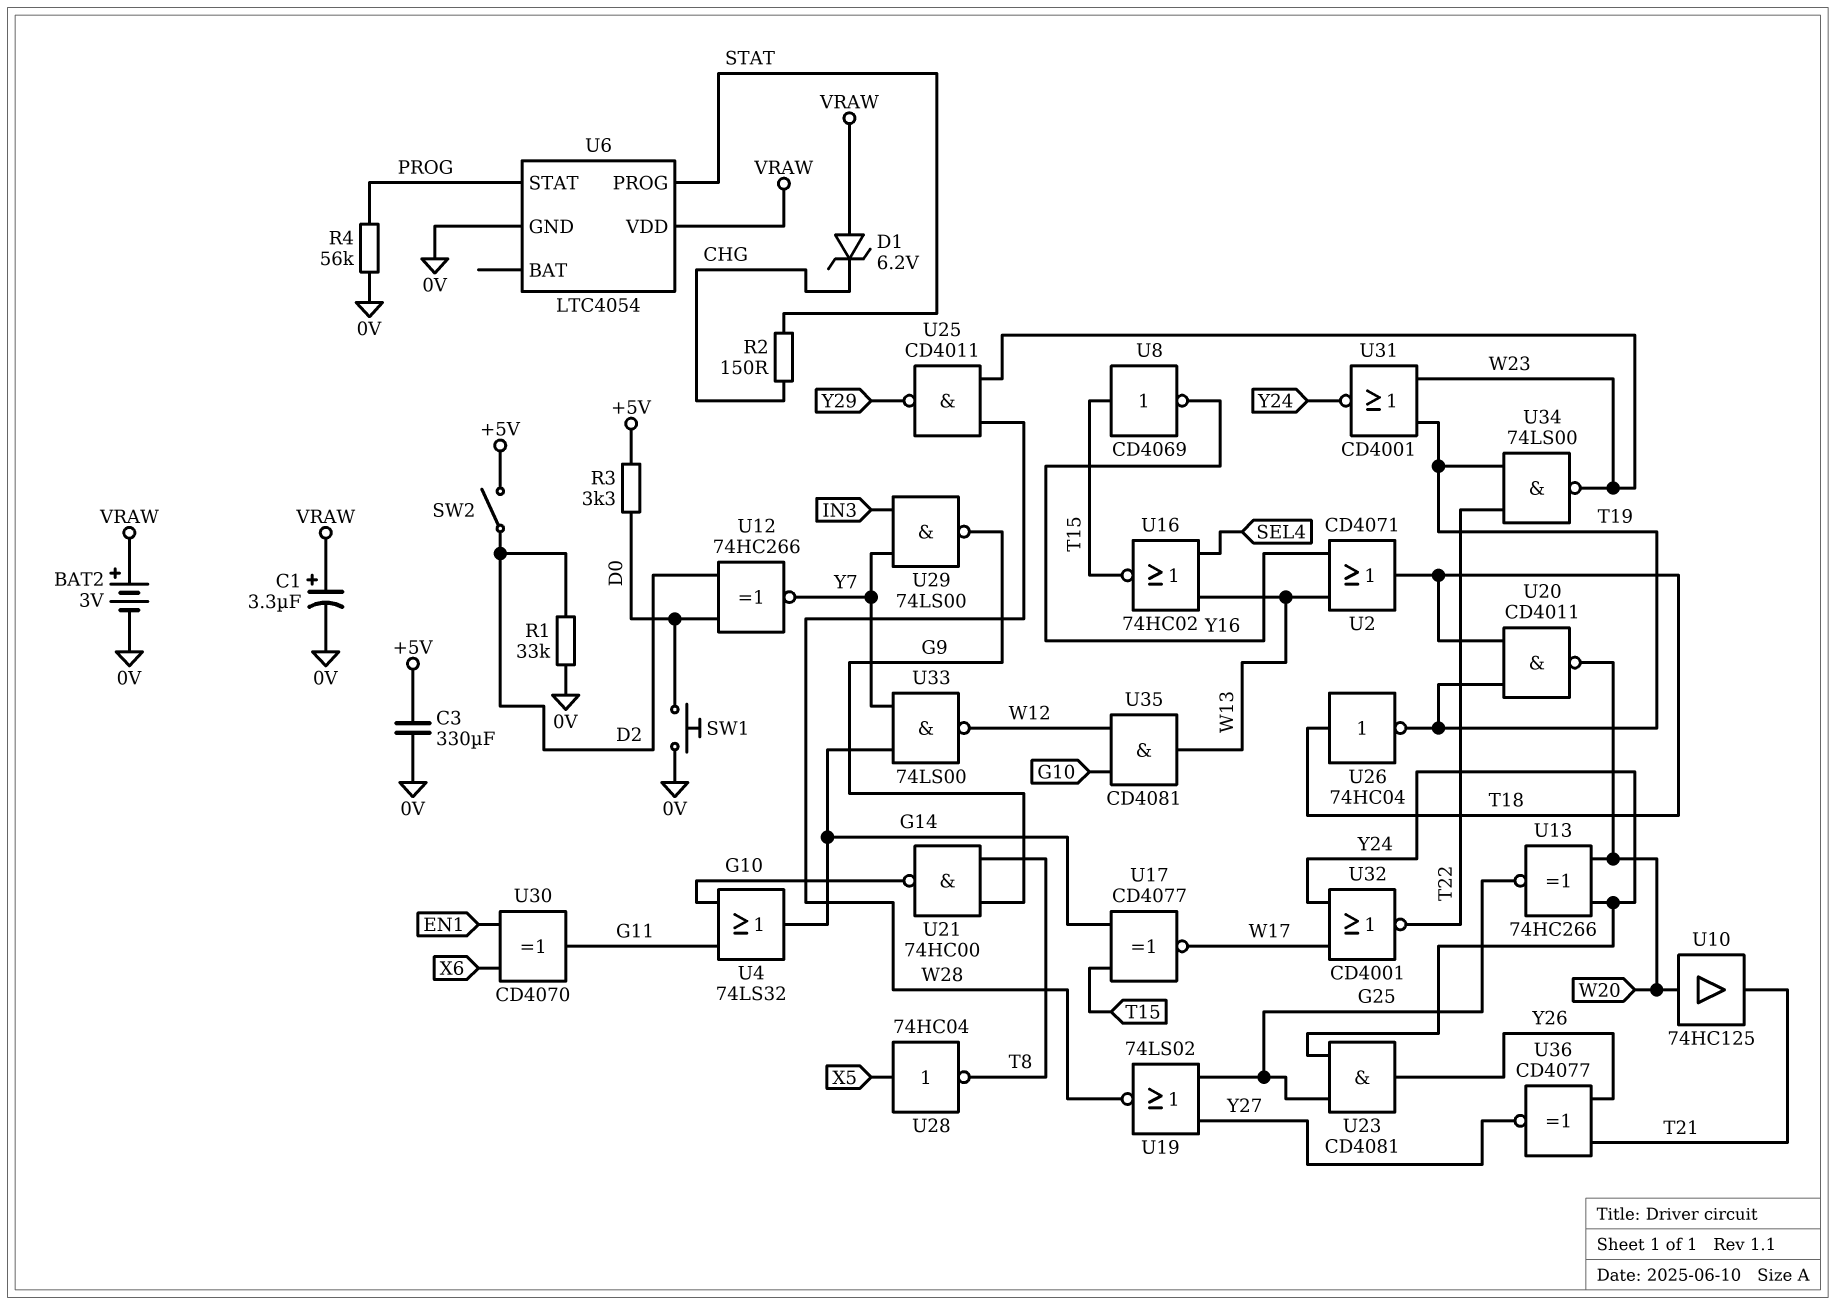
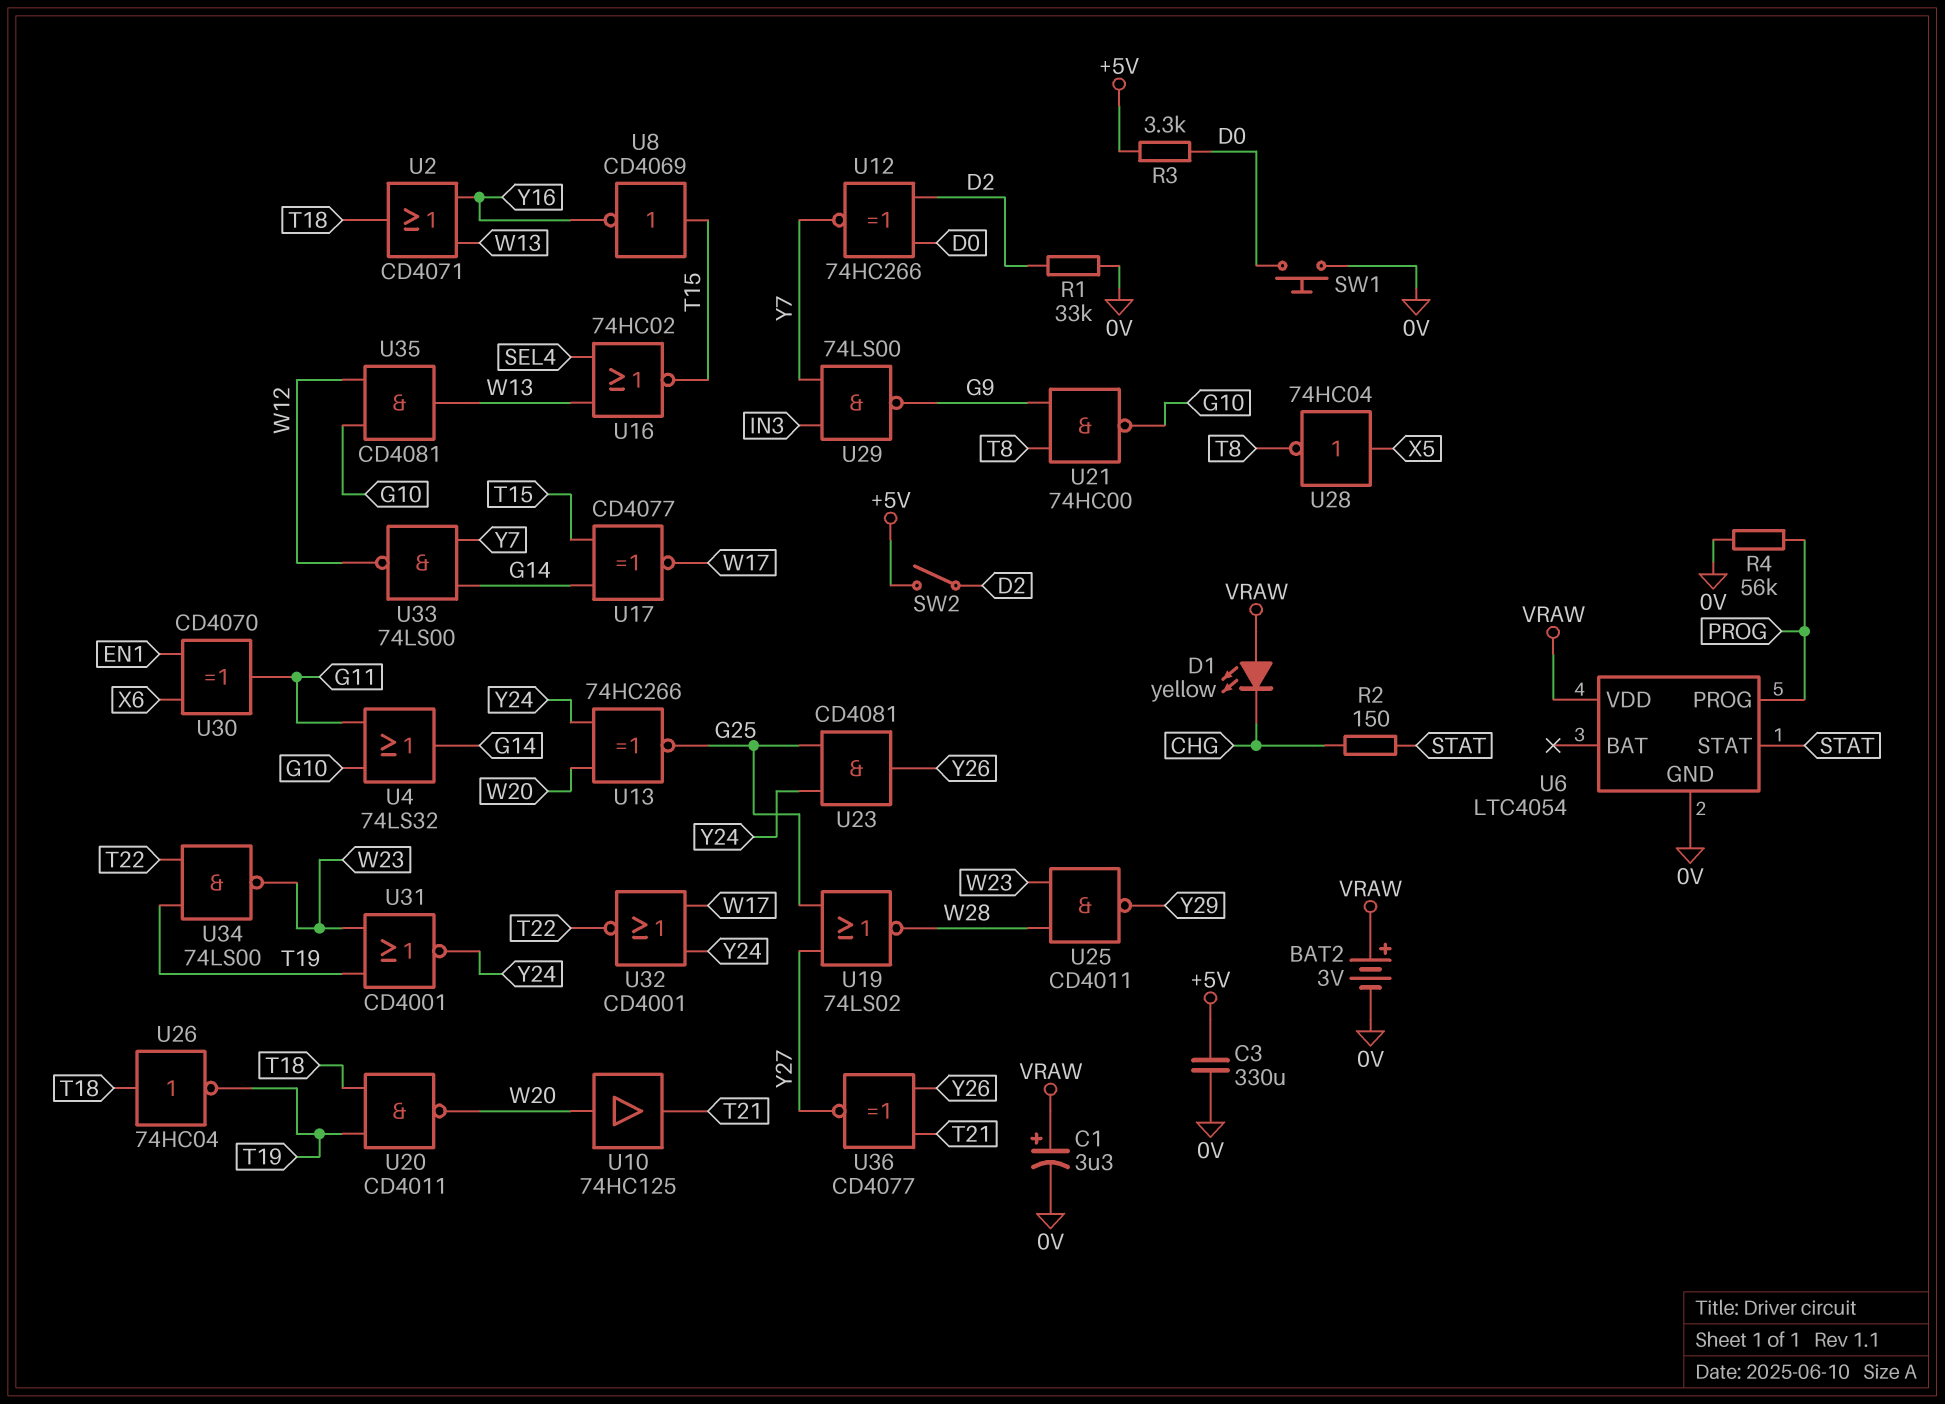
D1: zener 6.2V (A VRAW, K CHG) -> LED yellow (A VRAW, K CHG)
U6 pin PROG: STAT -> PROG
U6 pin STAT: PROG -> STAT

